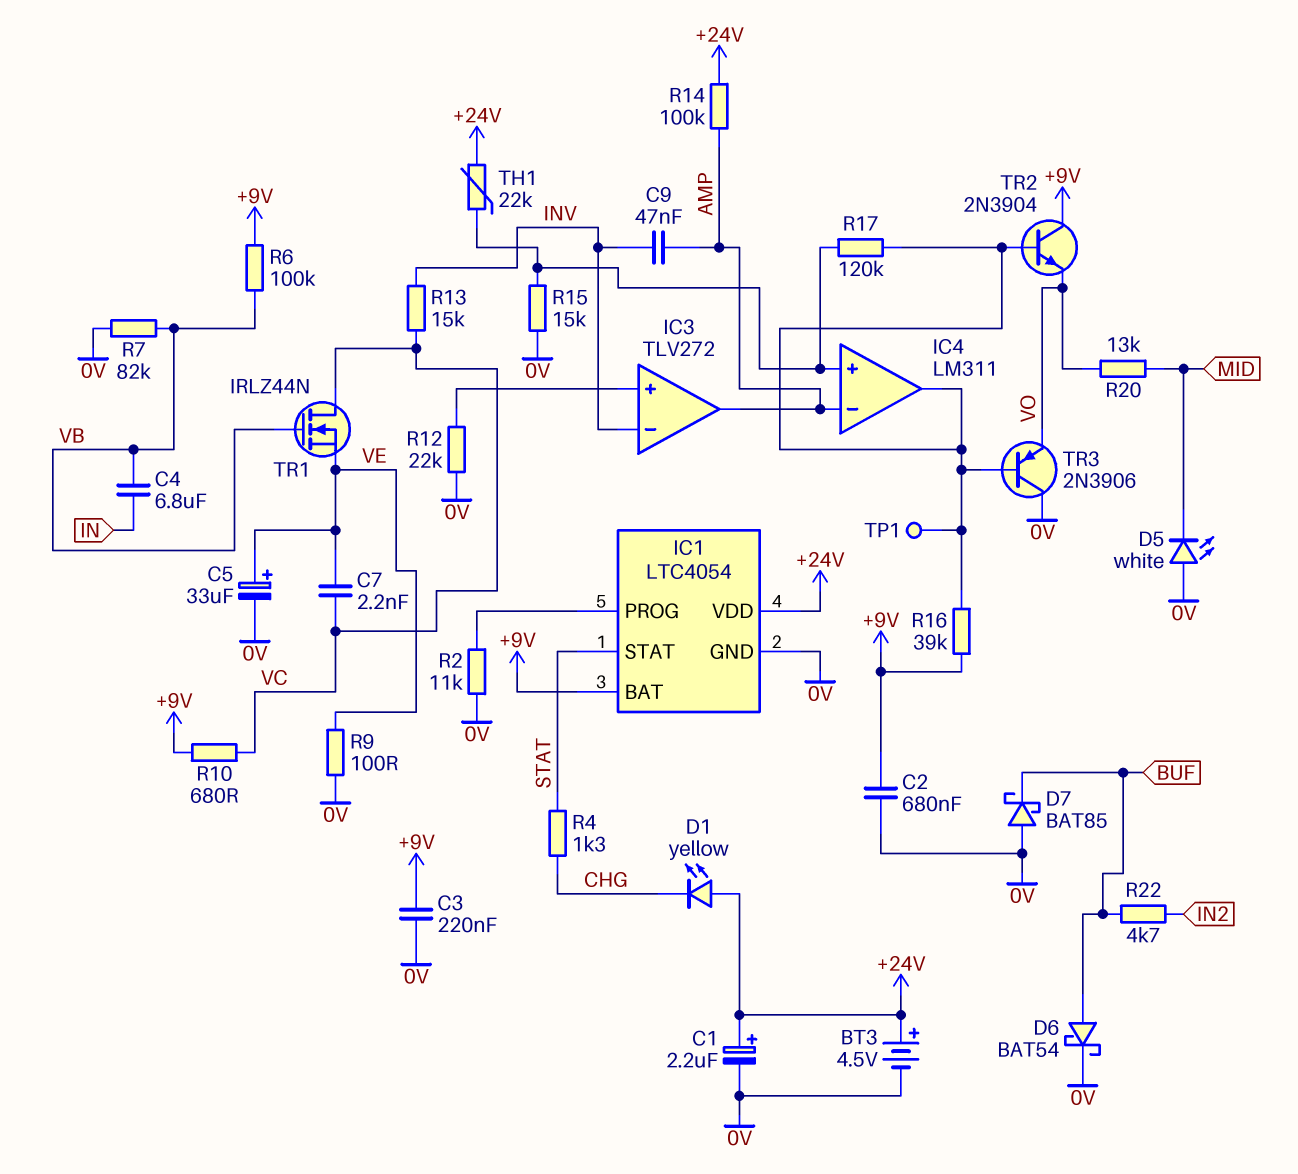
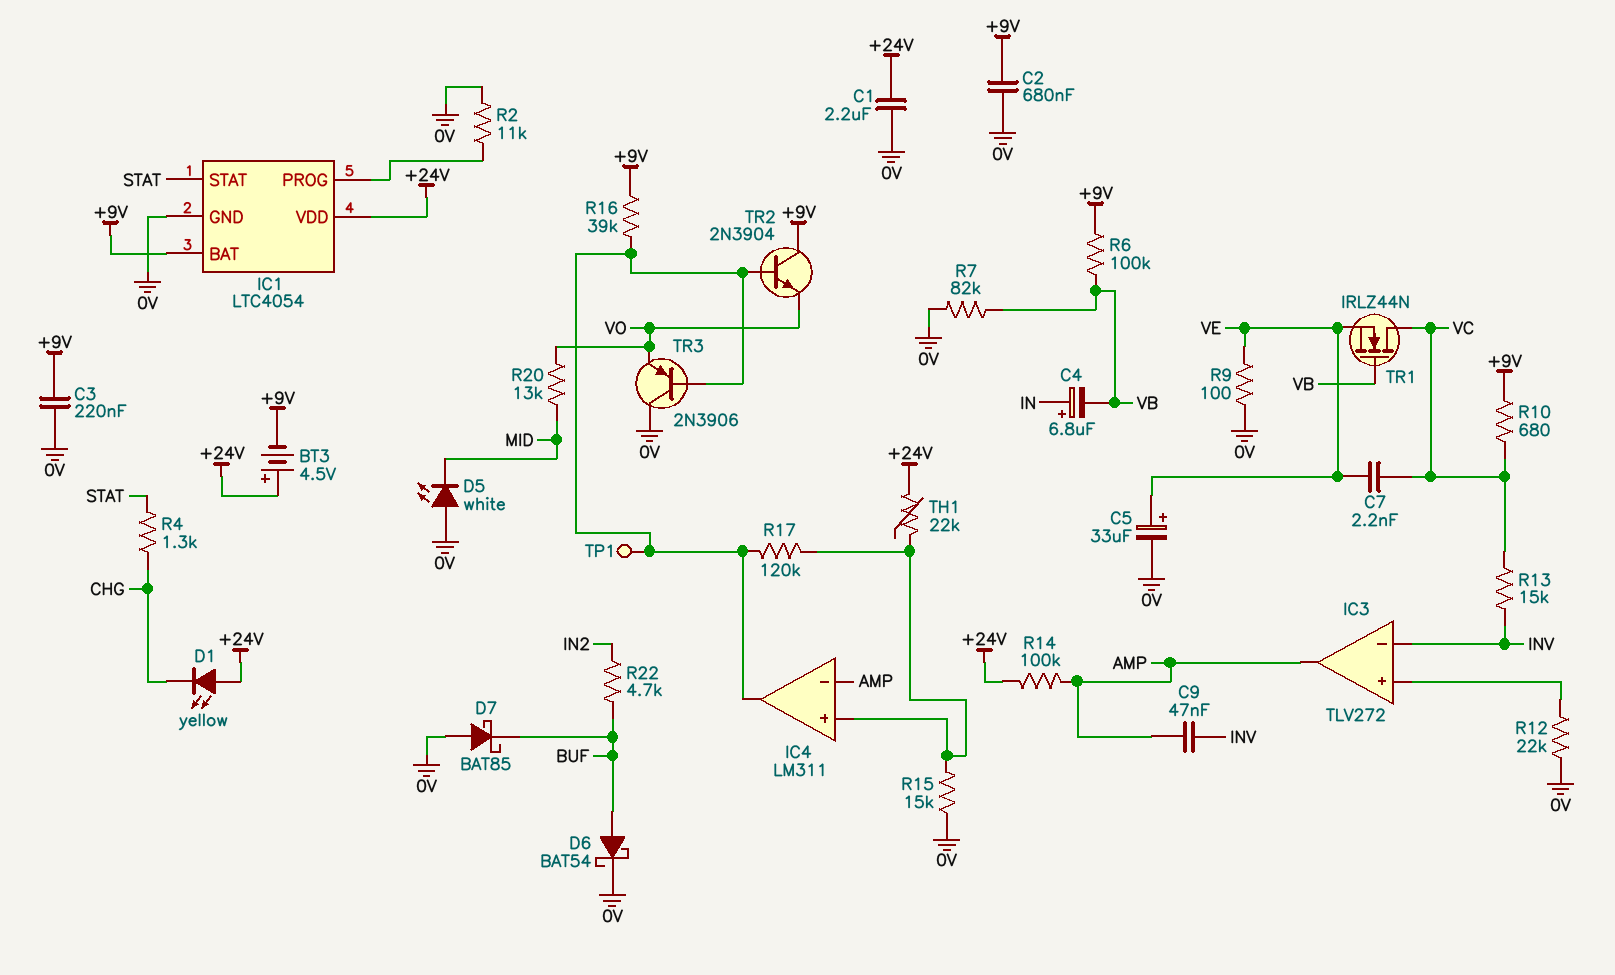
BT3: 4.5V (plus +24V, minus 0V) -> 4.5V (plus +24V, minus +9V)
C1: 2.2uF (plus +24V, minus 0V) -> 2.2uF (+24V, 0V)
C4: 6.8uF (IN, VB) -> 6.8uF (plus IN, minus VB)

